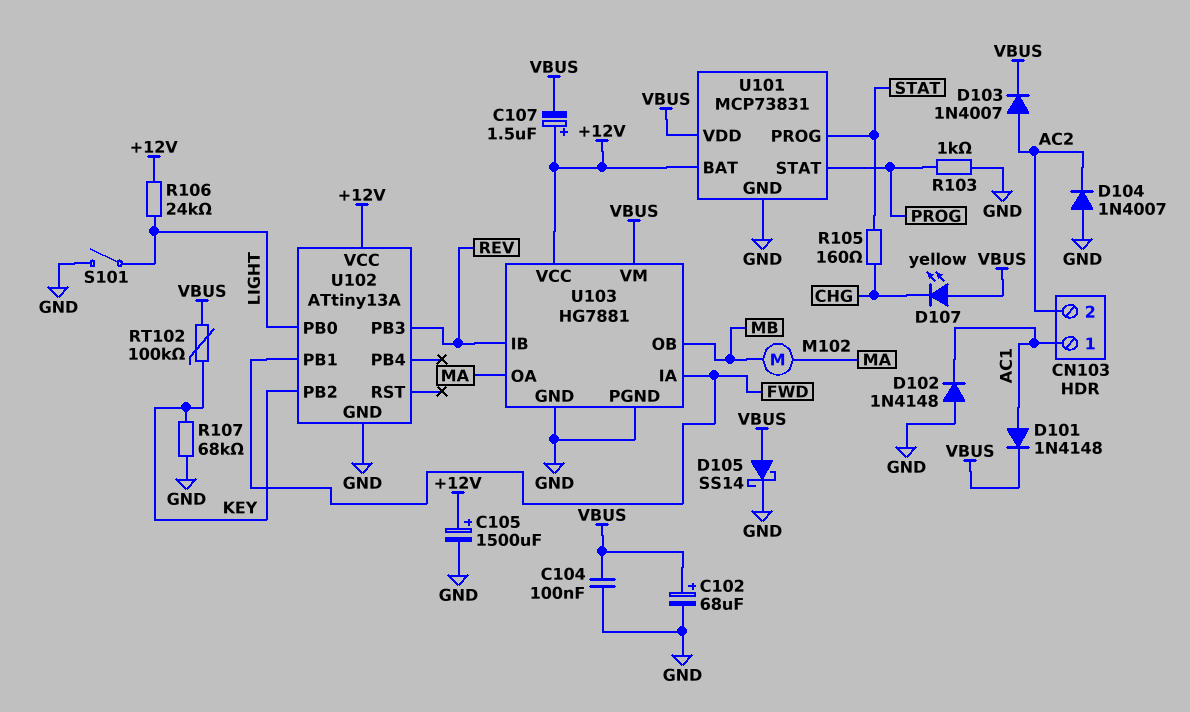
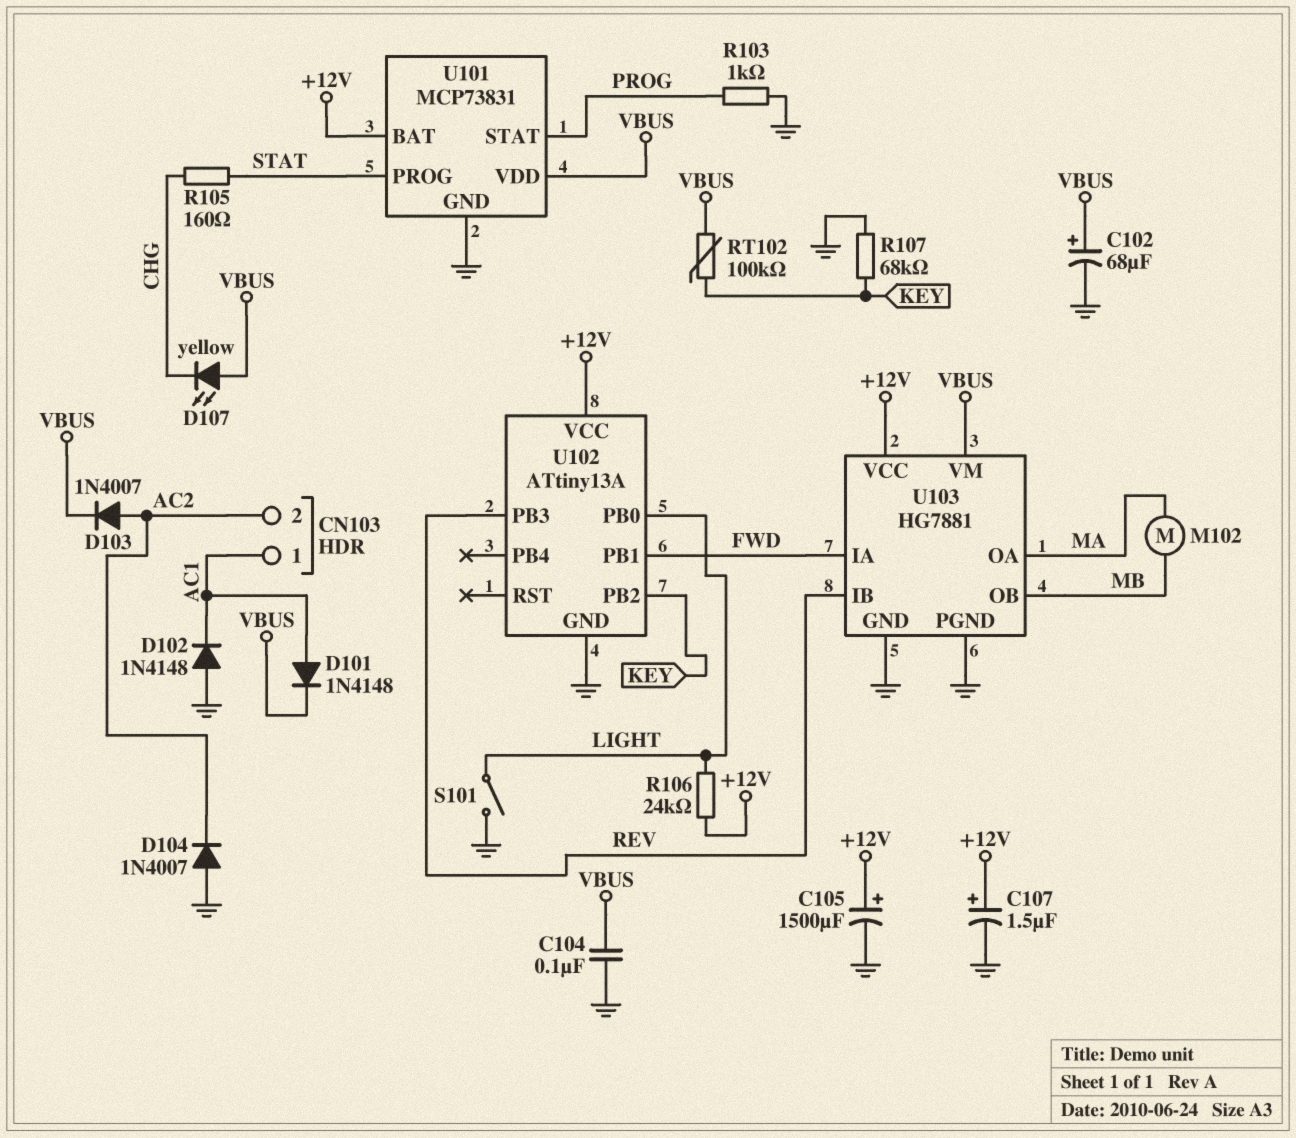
C107: 1.5uF (plus +12V, minus VBUS) -> 1.5uF (plus +12V, minus GND)
D105: schottky SS14 (A VBUS, K GND) -> none

